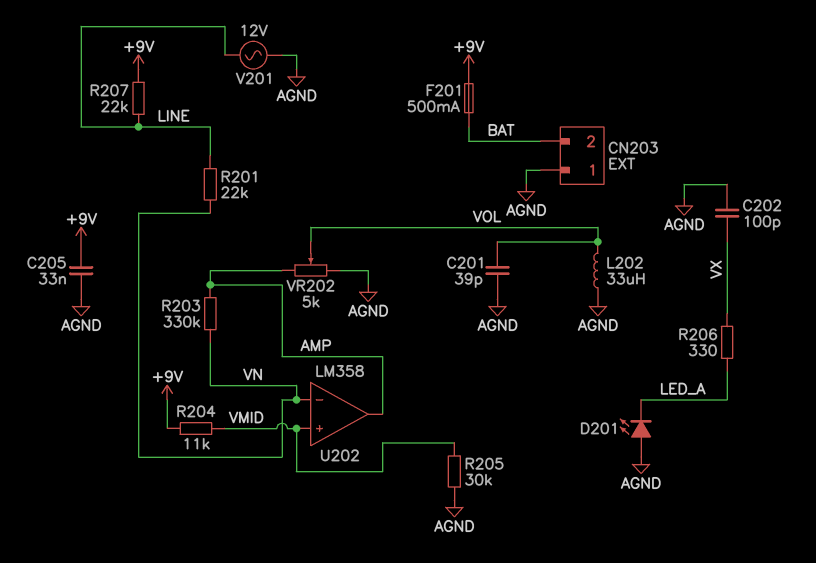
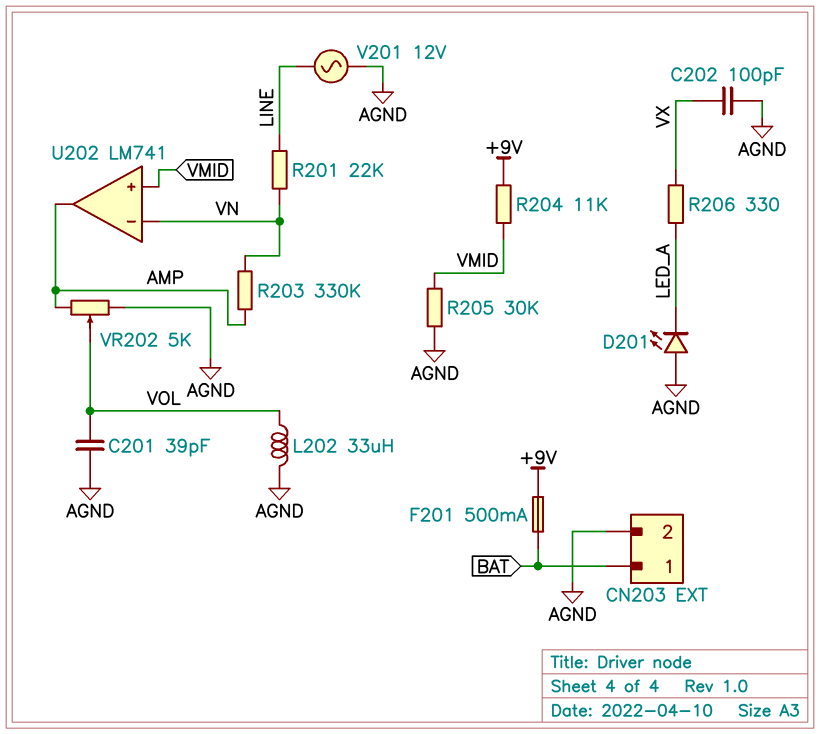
C205: 33nF (+9V, AGND) -> none
CN203 pin 1: AGND -> BAT
CN203 pin 2: BAT -> AGND
R207: 22k (+9V, LINE) -> none
U202: LM358 -> LM741

